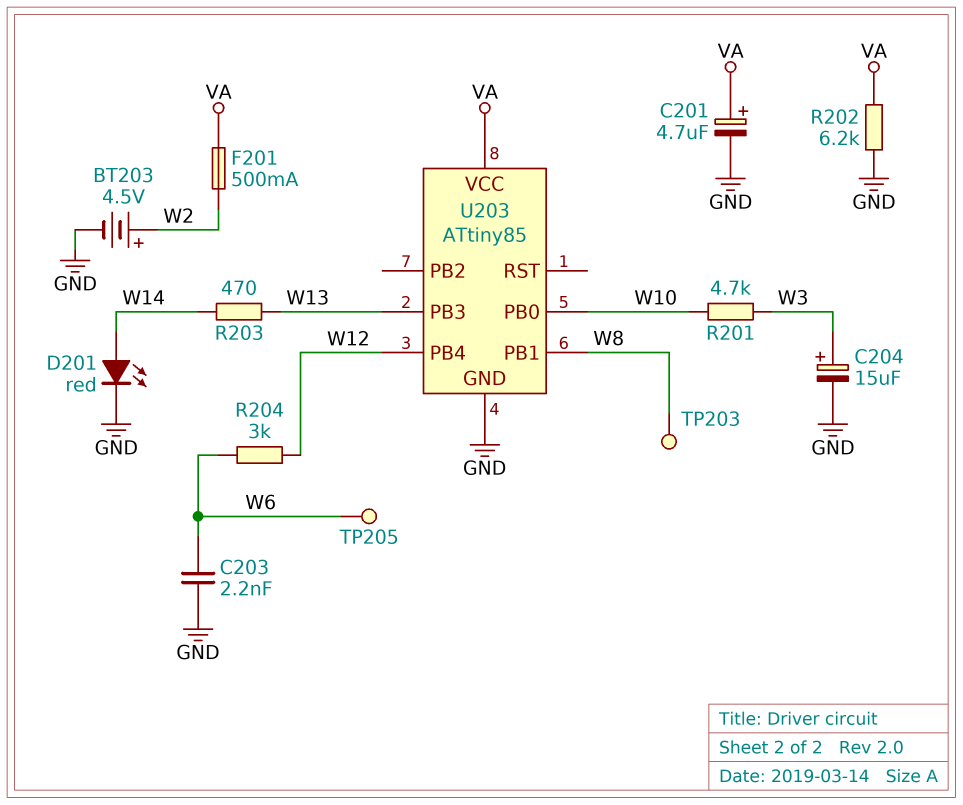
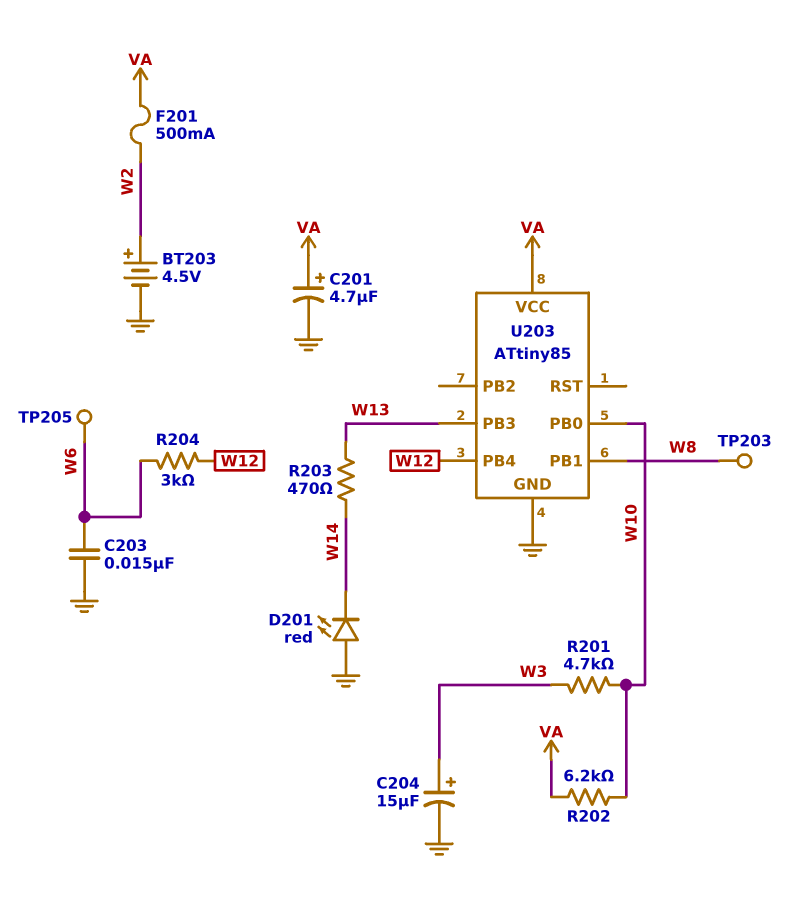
C203: 2.2nF (GND, W6) -> 15nF (GND, W6)
D201: LED red (A W14, K GND) -> LED red (A GND, K W14)
R202: 6.2k (GND, VA) -> 6.2k (VA, W10)

